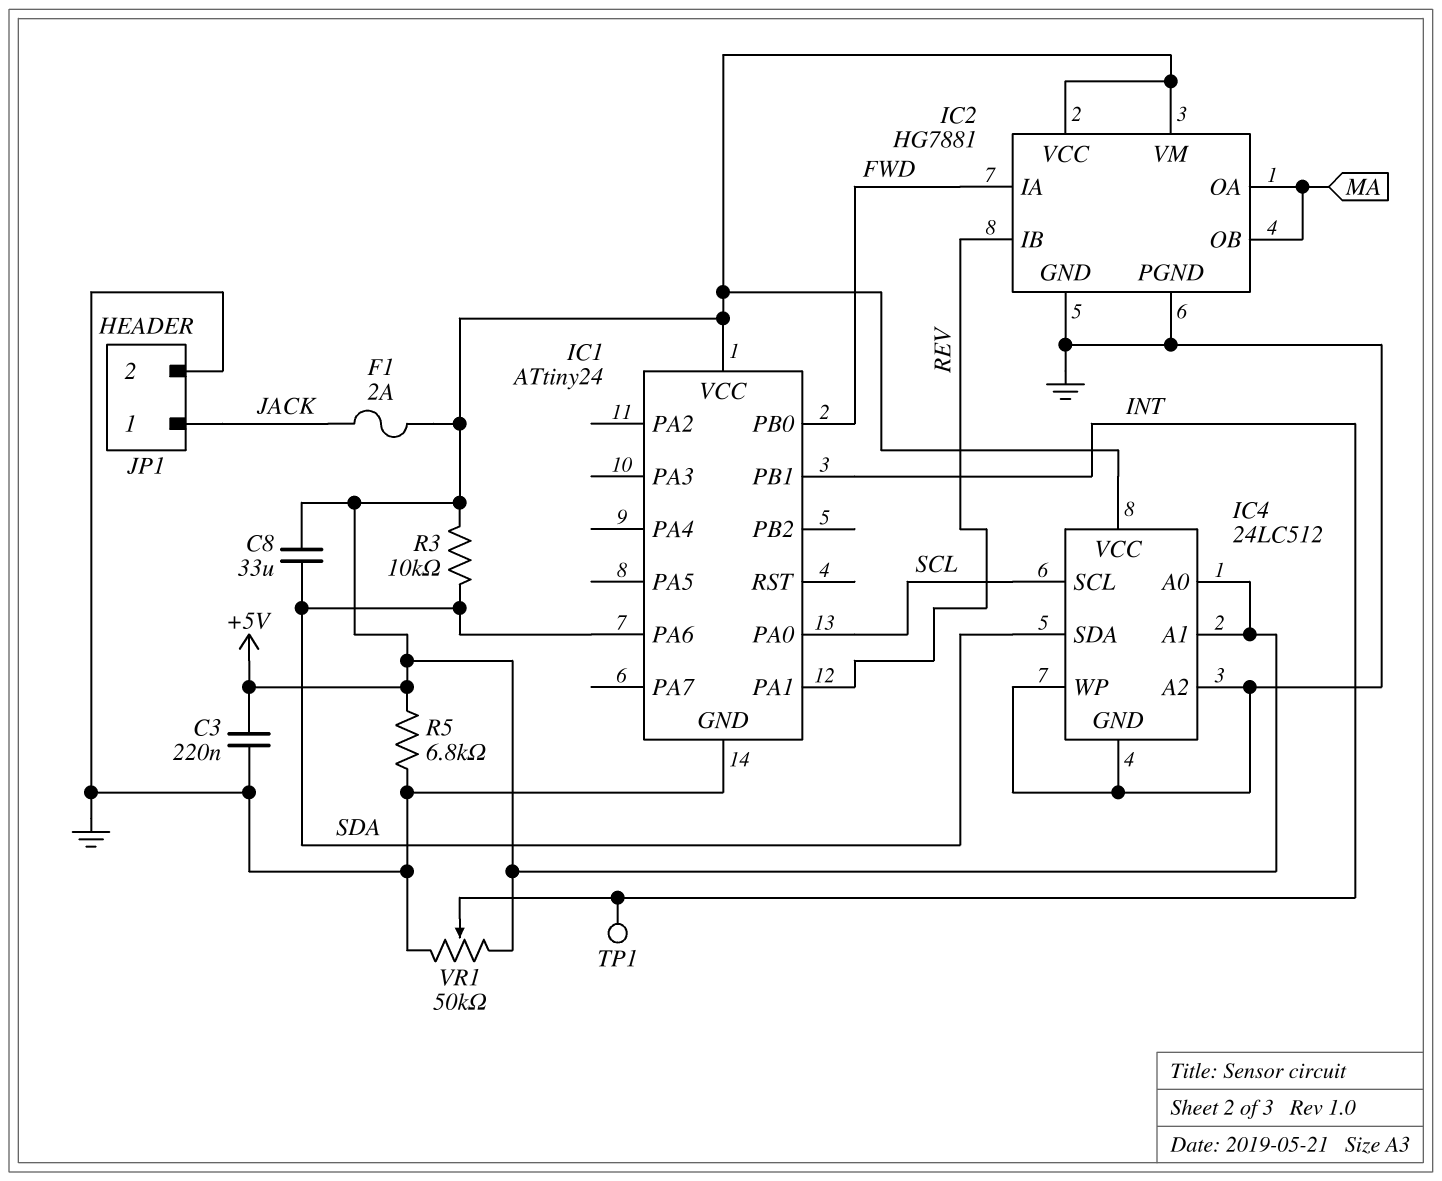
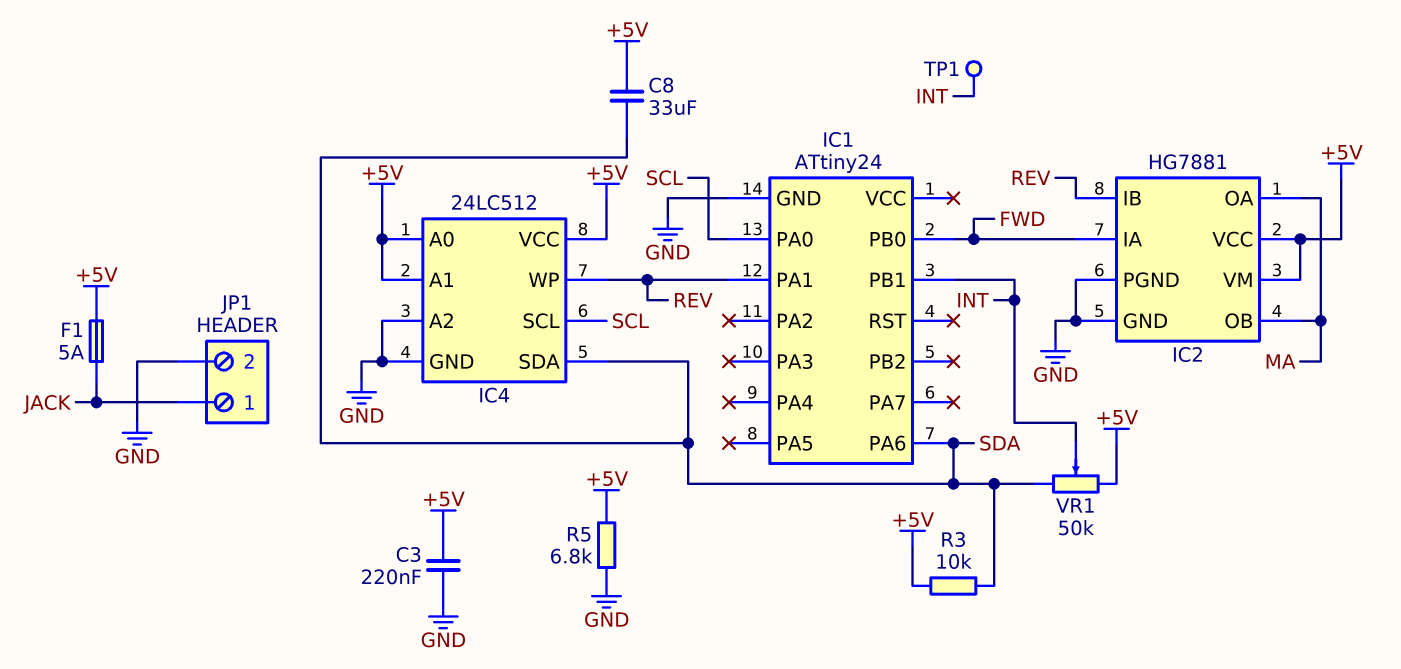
F1: 2A (+5V, JACK) -> 5A (+5V, JACK)
IC1 pin VCC: +5V -> none
IC4 pin WP: GND -> REV
VR1: 50k (+5V, GND, wiper INT) -> 50k (+5V, SDA, wiper INT)

